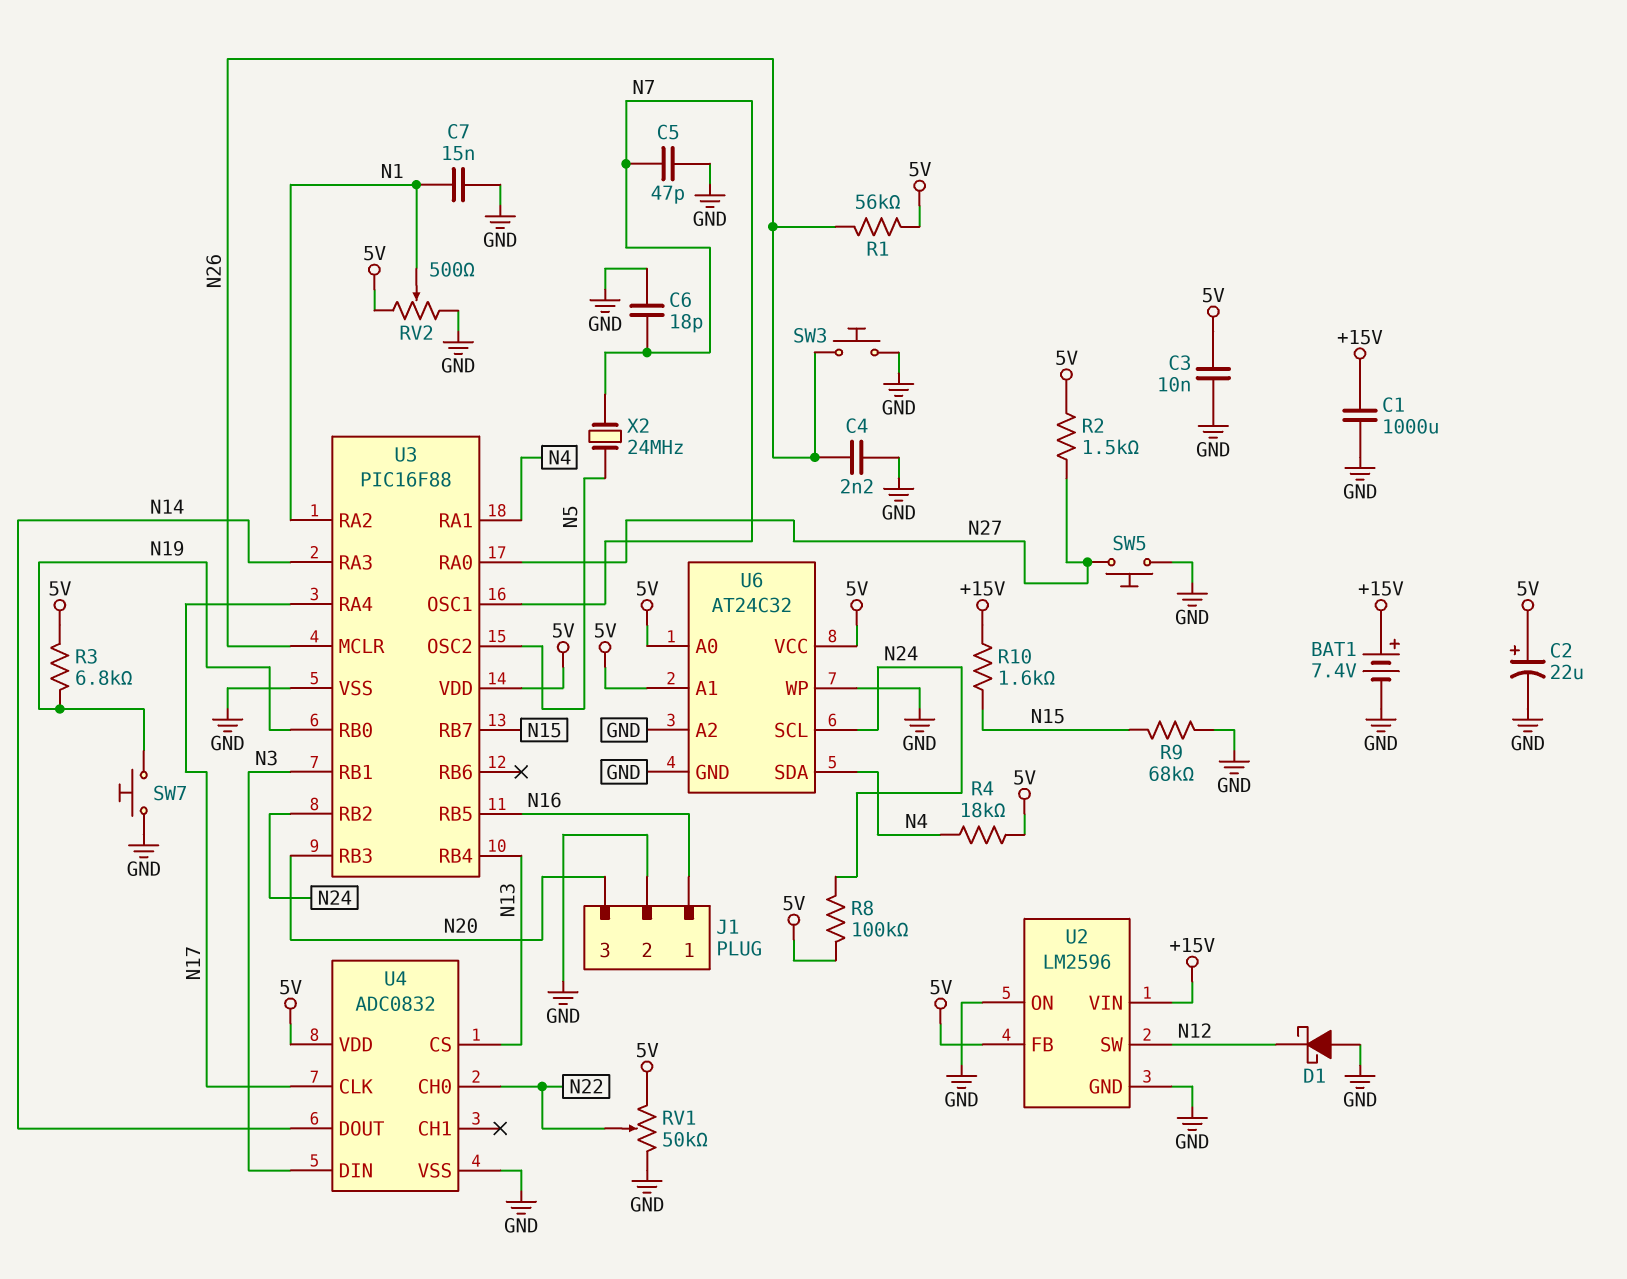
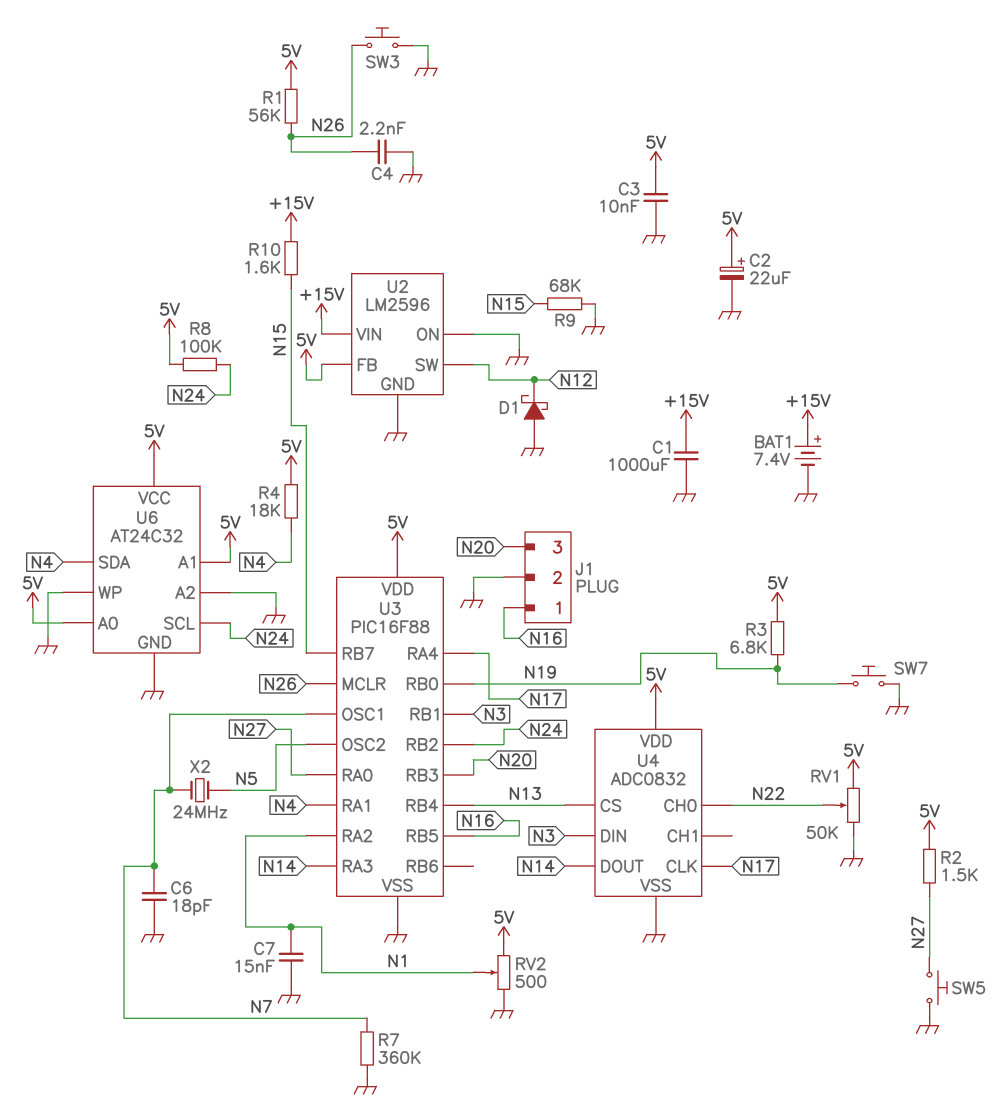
C5: 47pF (GND, N7) -> none
R7: none -> 360k (GND, N7)

